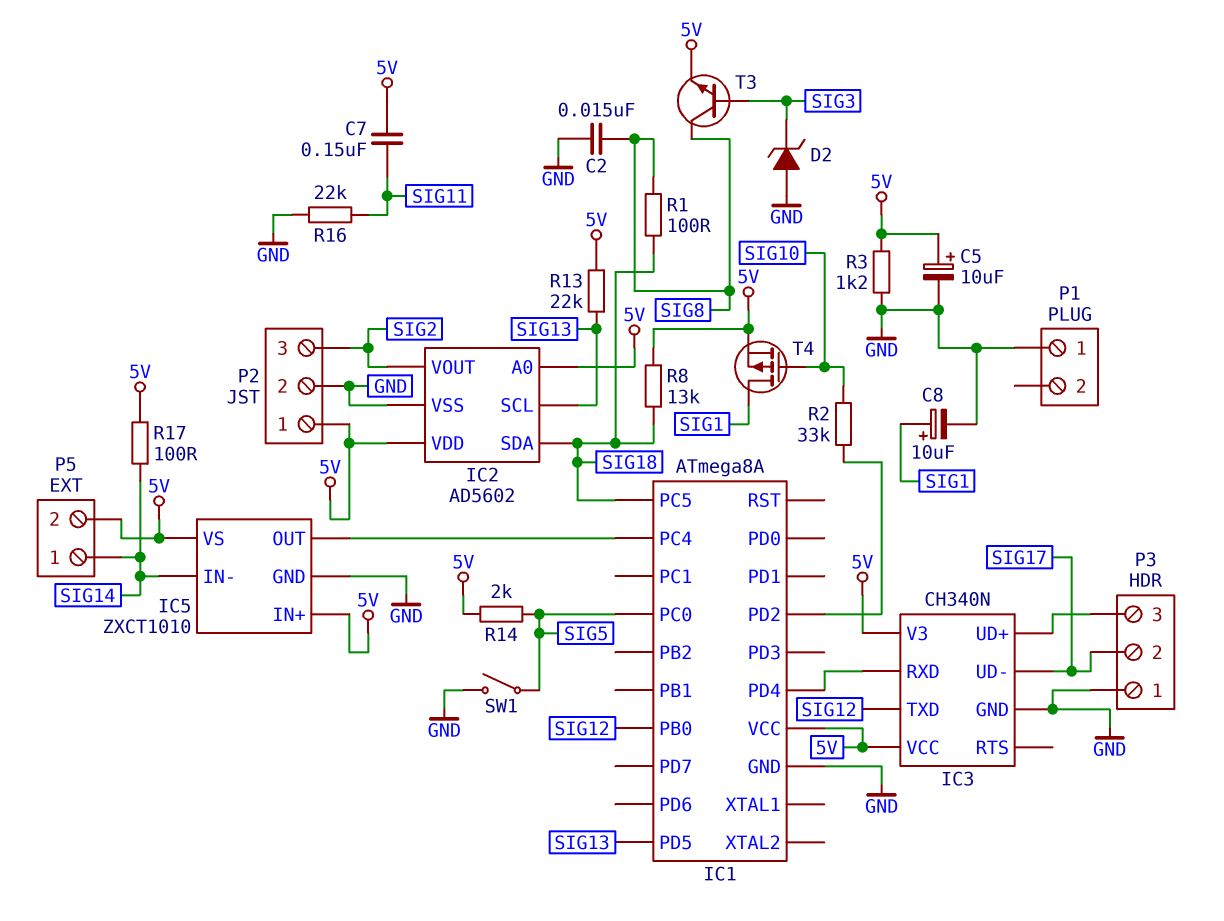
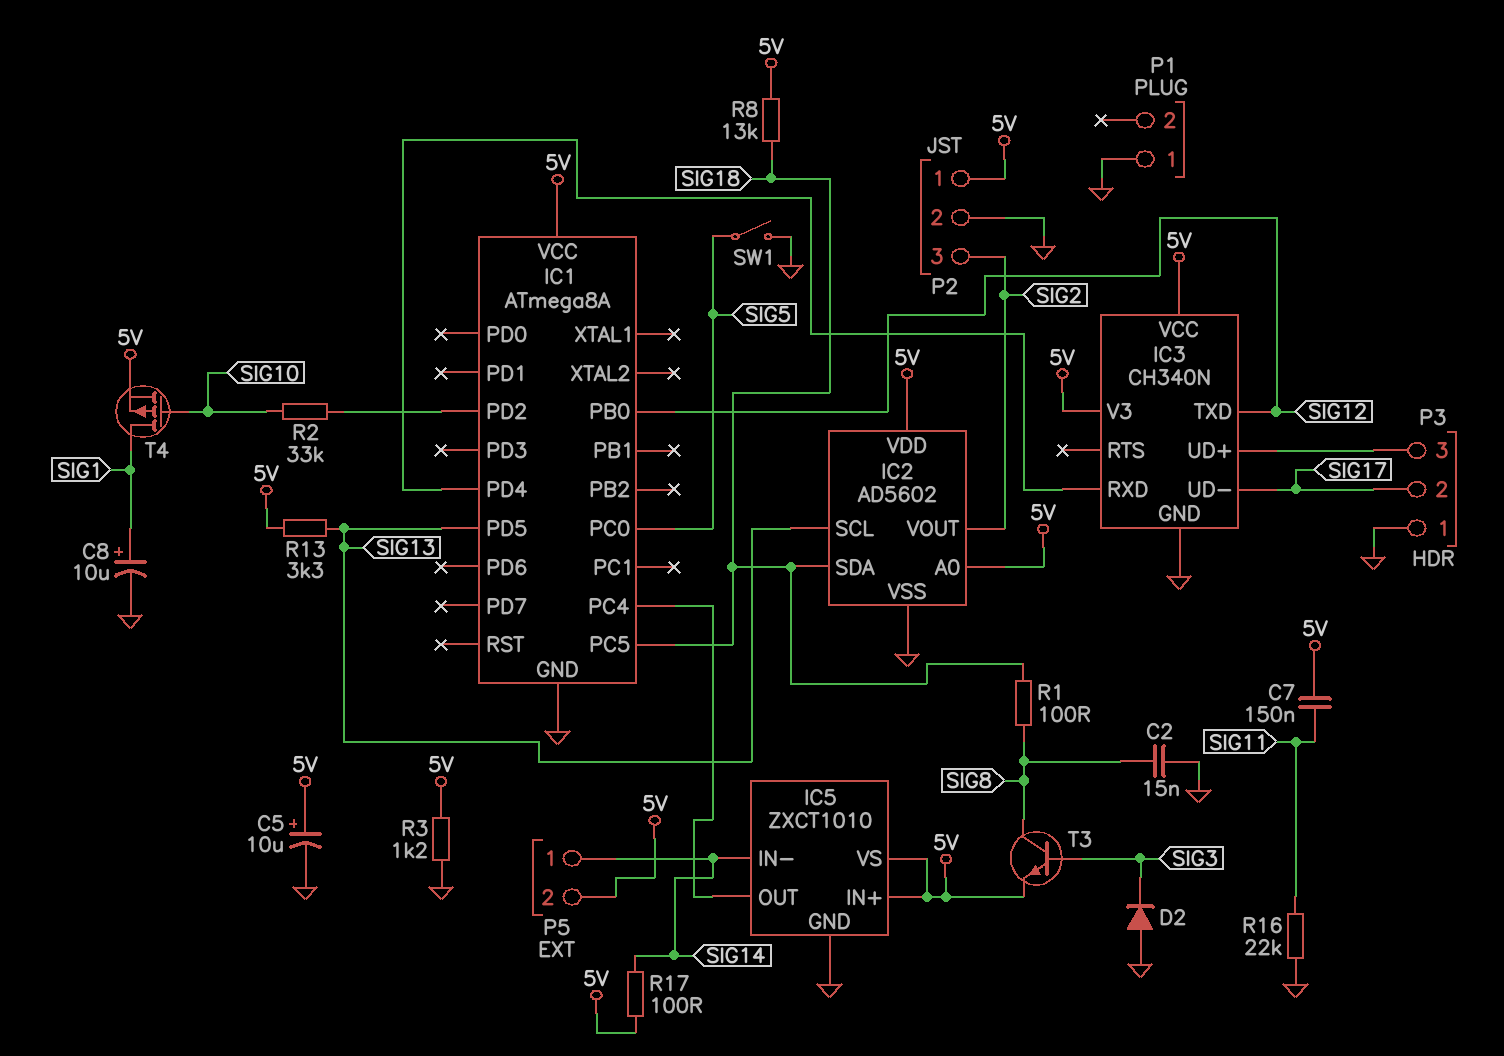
D2: zener (A GND, K SIG3) -> diode (A GND, K SIG3)
R13: 22k (5V, SIG13) -> 3.3k (5V, SIG13)
R14: 2k (5V, SIG5) -> none

